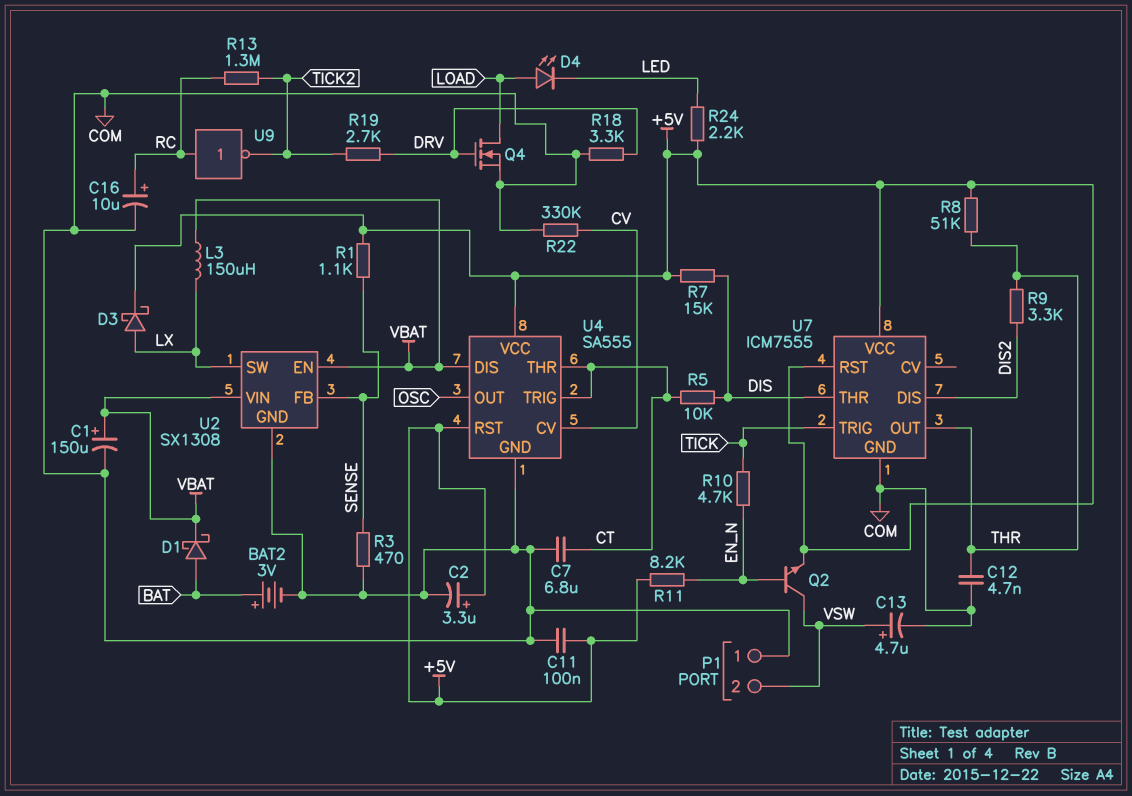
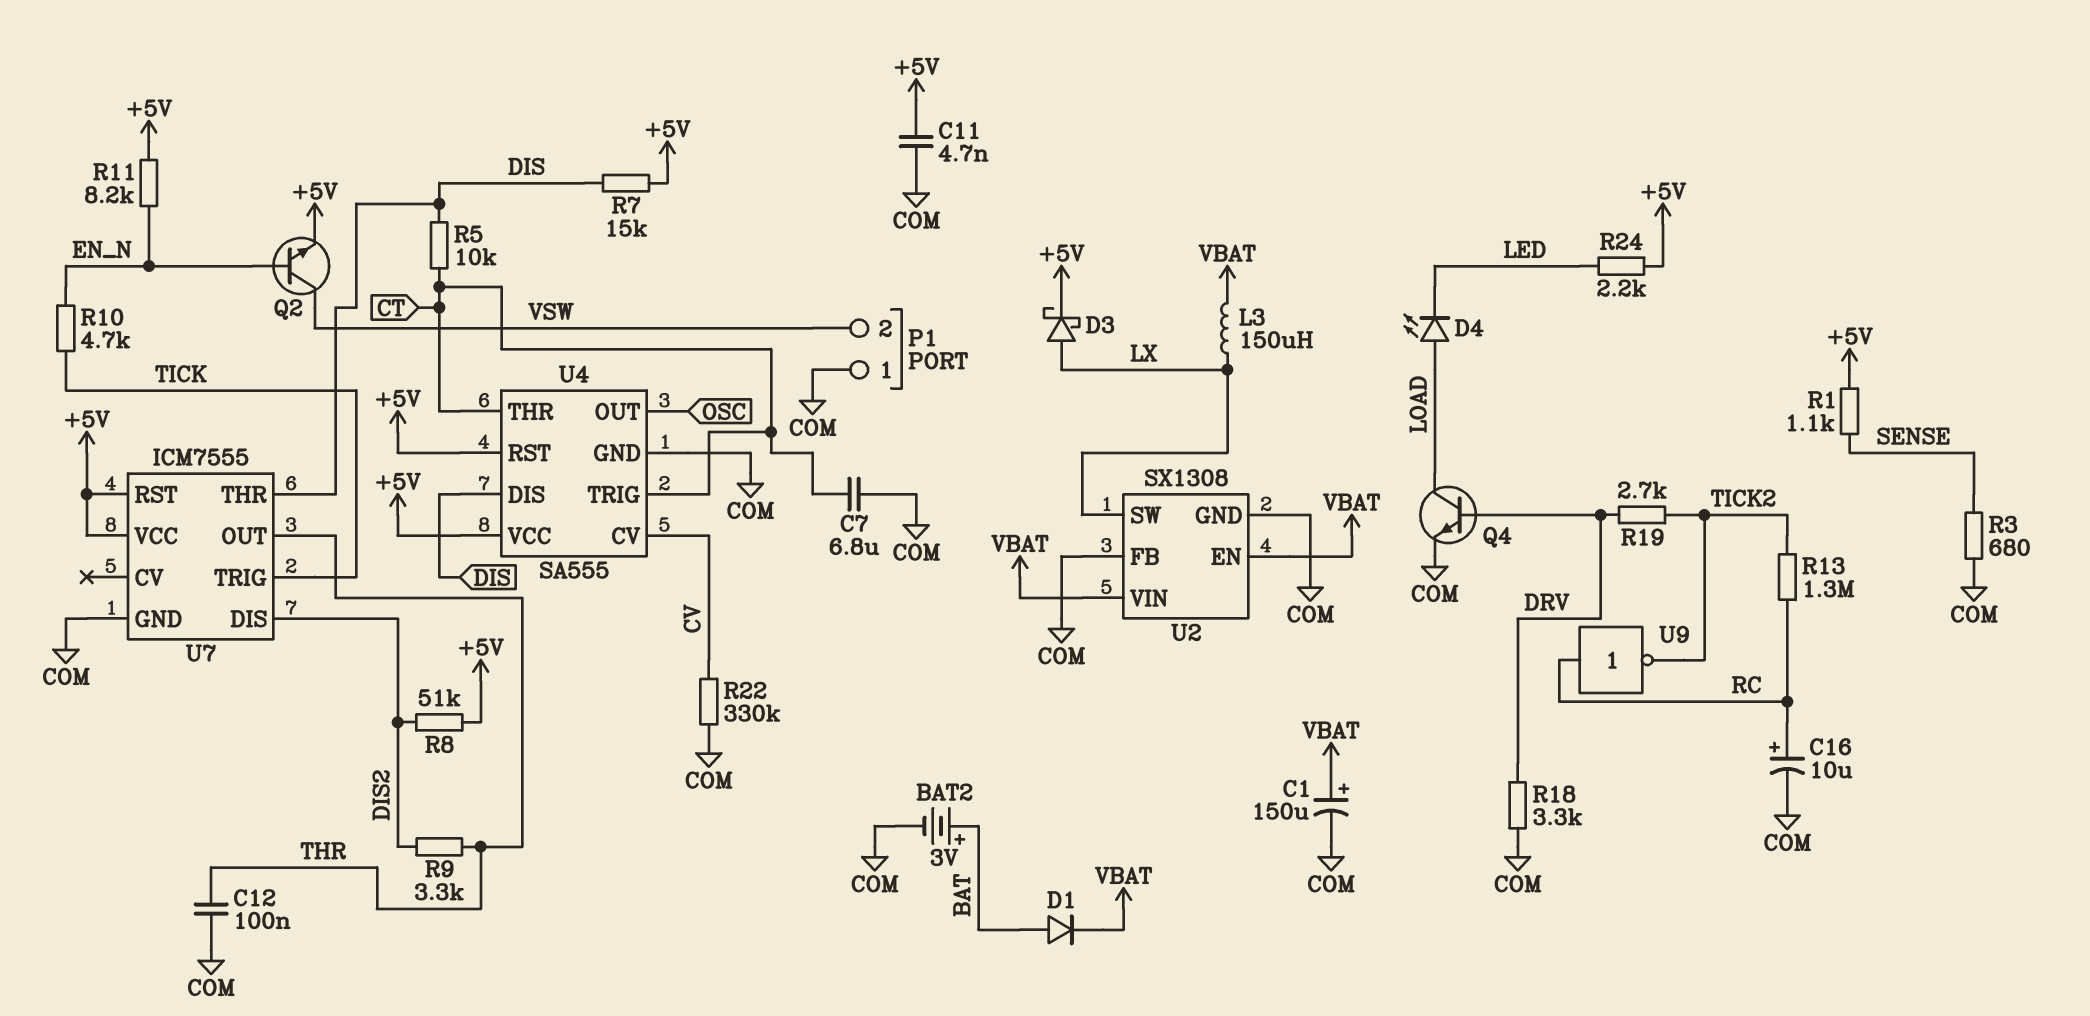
C2: 3.3uF (plus +5V, minus COM) -> none
C11: 100nF (+5V, COM) -> 4.7nF (+5V, COM)
C12: 4.7nF (COM, THR) -> 100nF (COM, THR)
C13: 4.7uF (plus VSW, minus COM) -> none
D1: schottky (A BAT, K VBAT) -> diode (A BAT, K VBAT)
Q4: NMOS (G DRV, D LOAD, S COM) -> NPN (B DRV, C LOAD, E COM)
R3: 470 (COM, SENSE) -> 680 (COM, SENSE)
R8: 51k (+5V, THR) -> 51k (+5V, DIS2)
U2 pin FB: SENSE -> COM
U4 pin DIS: VBAT -> DIS

